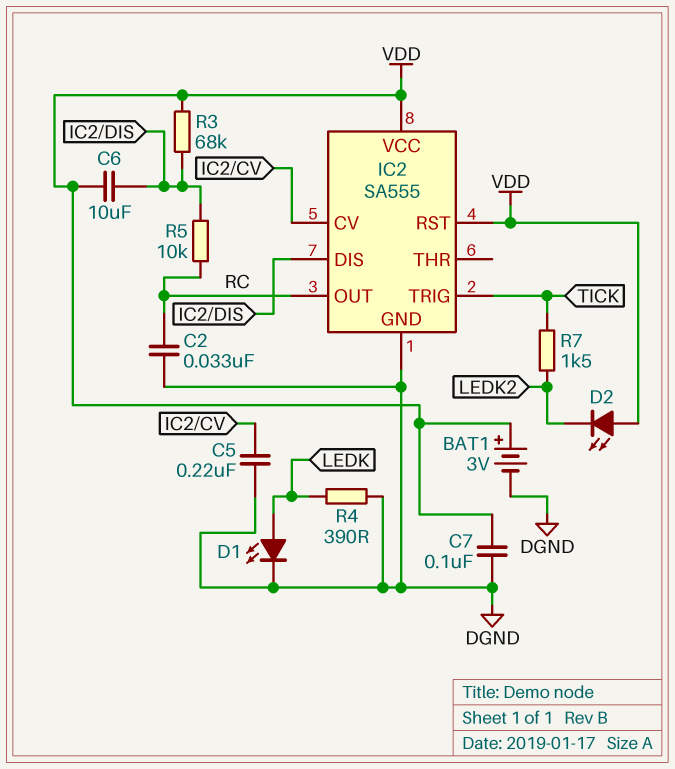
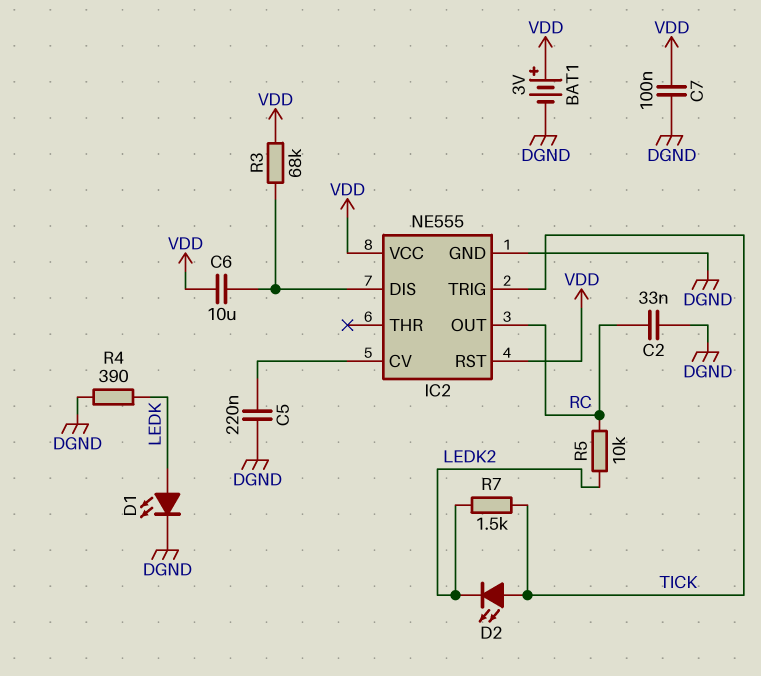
D2: LED (A VDD, K LEDK2) -> LED (A TICK, K LEDK2)
IC2: SA555 -> NE555
R5: 10k (IC2/DIS, RC) -> 10k (LEDK2, RC)

